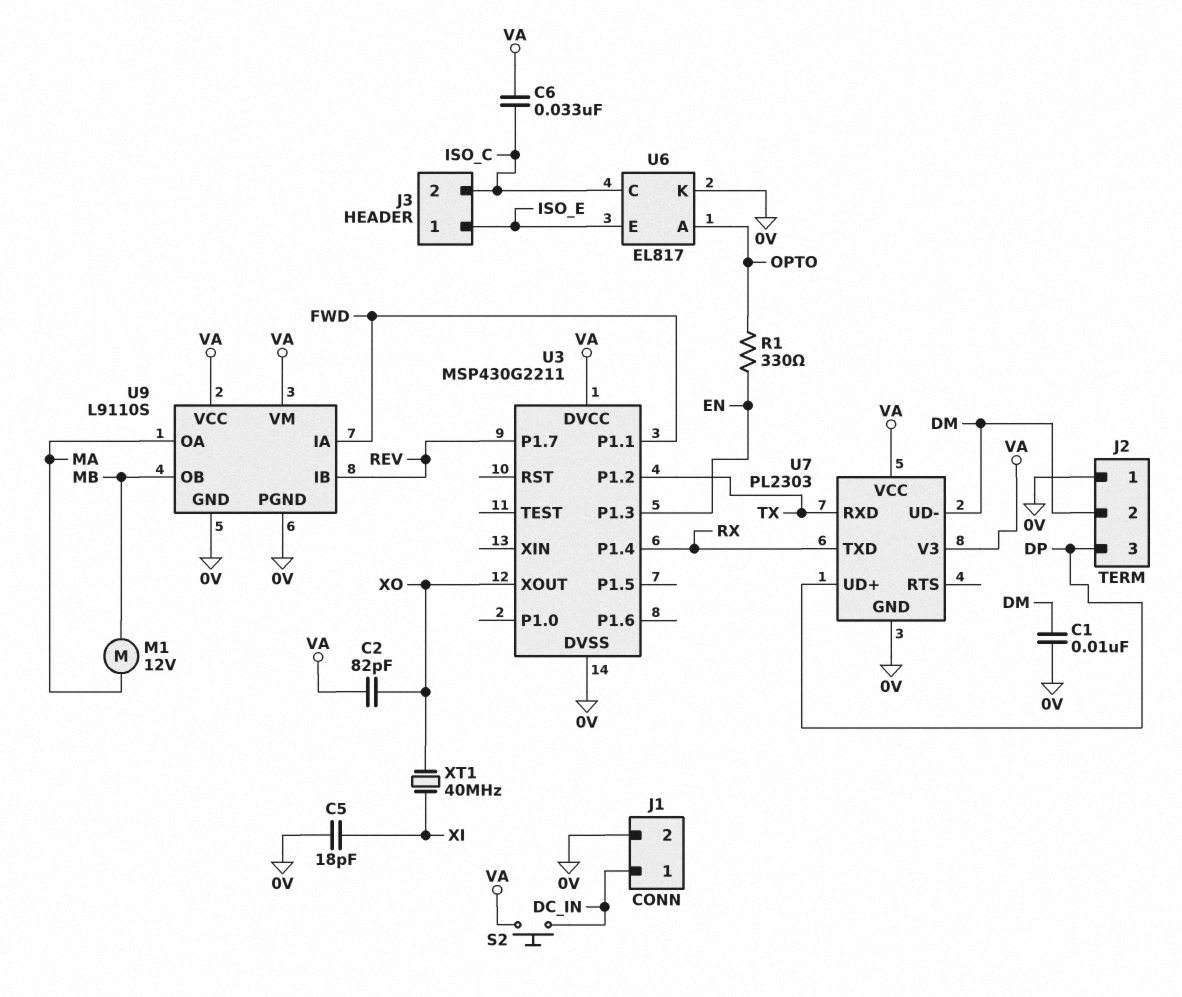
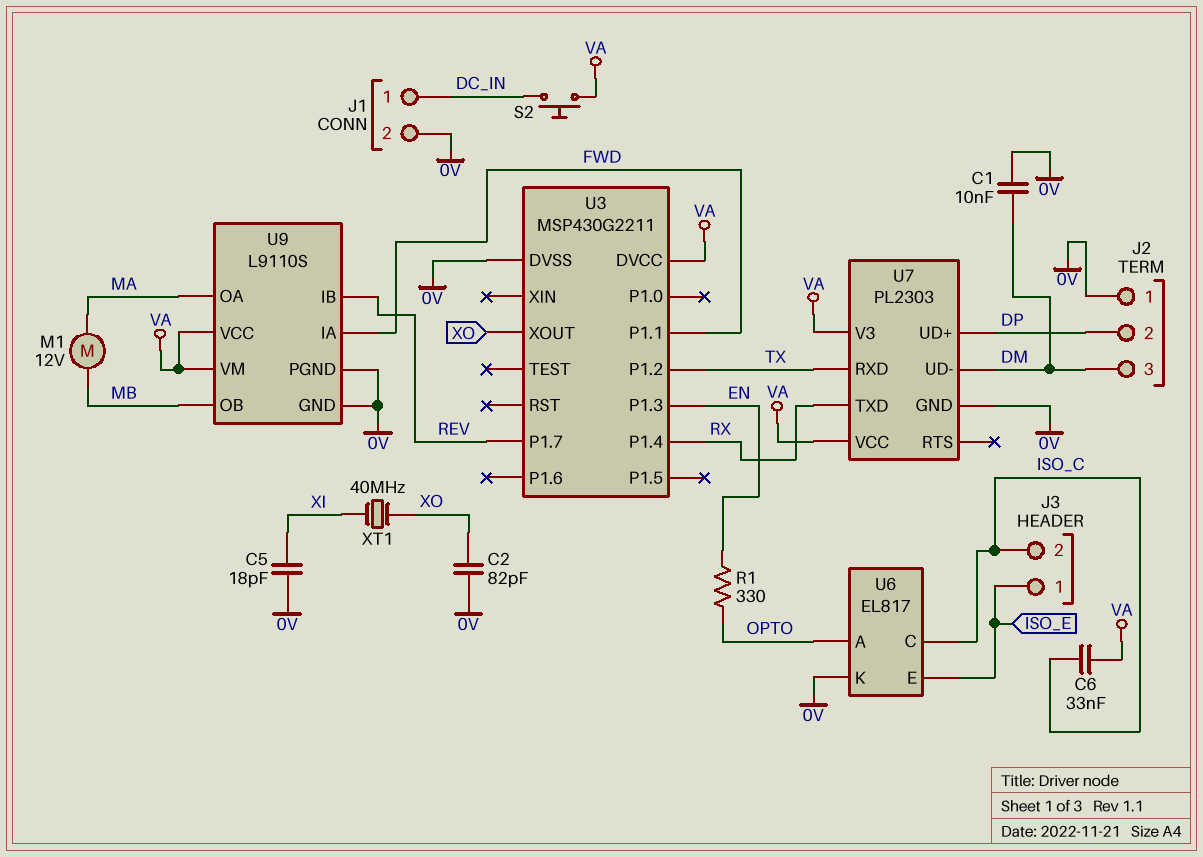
C2: 82pF (VA, XO) -> 82pF (0V, XO)
J2 pin 2: DM -> DP
J2 pin 3: DP -> DM

